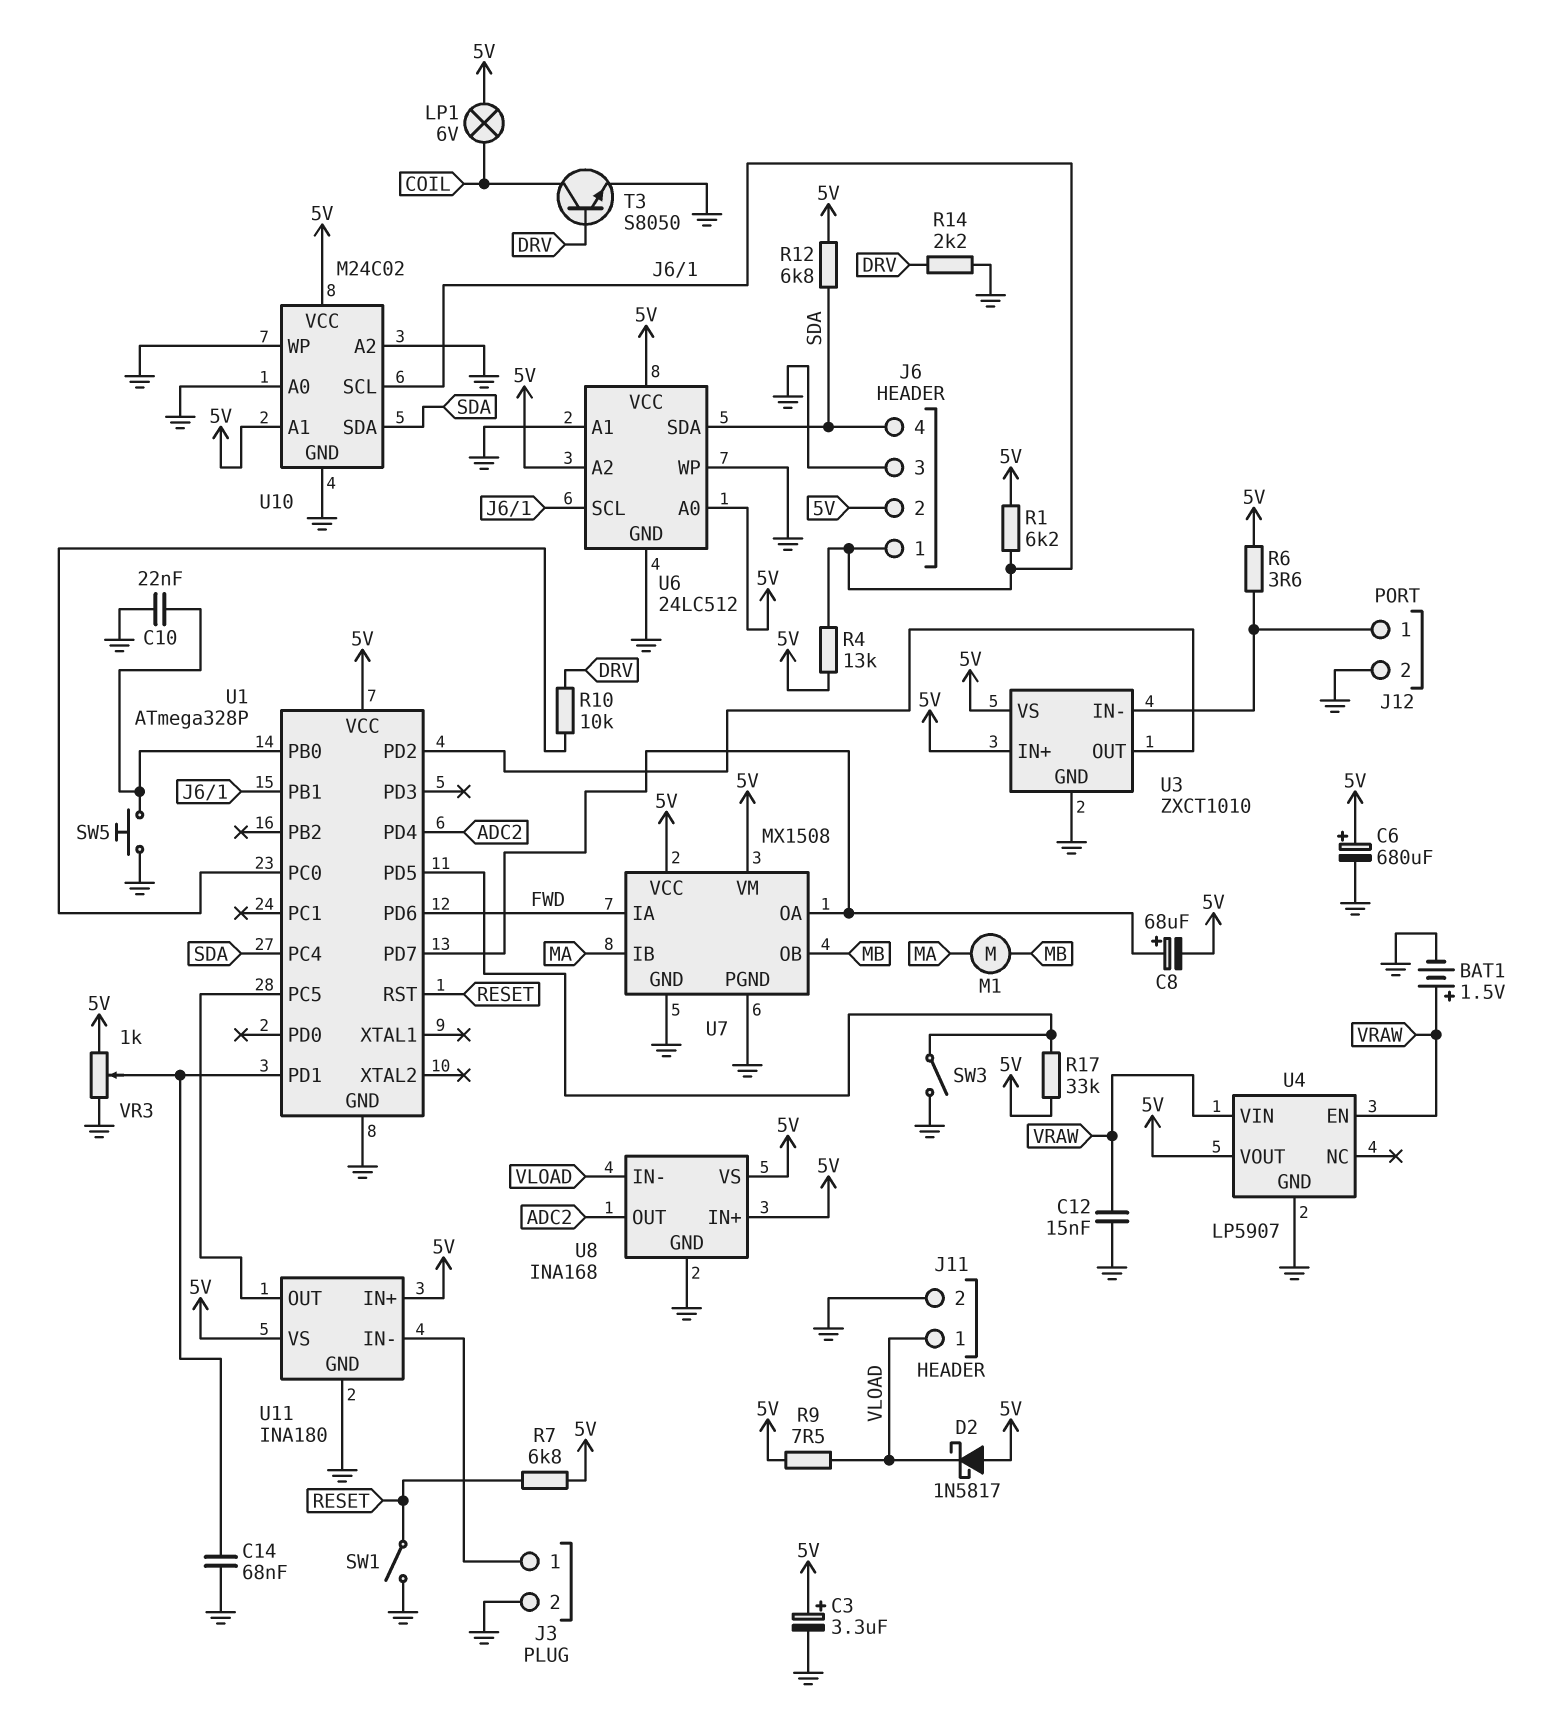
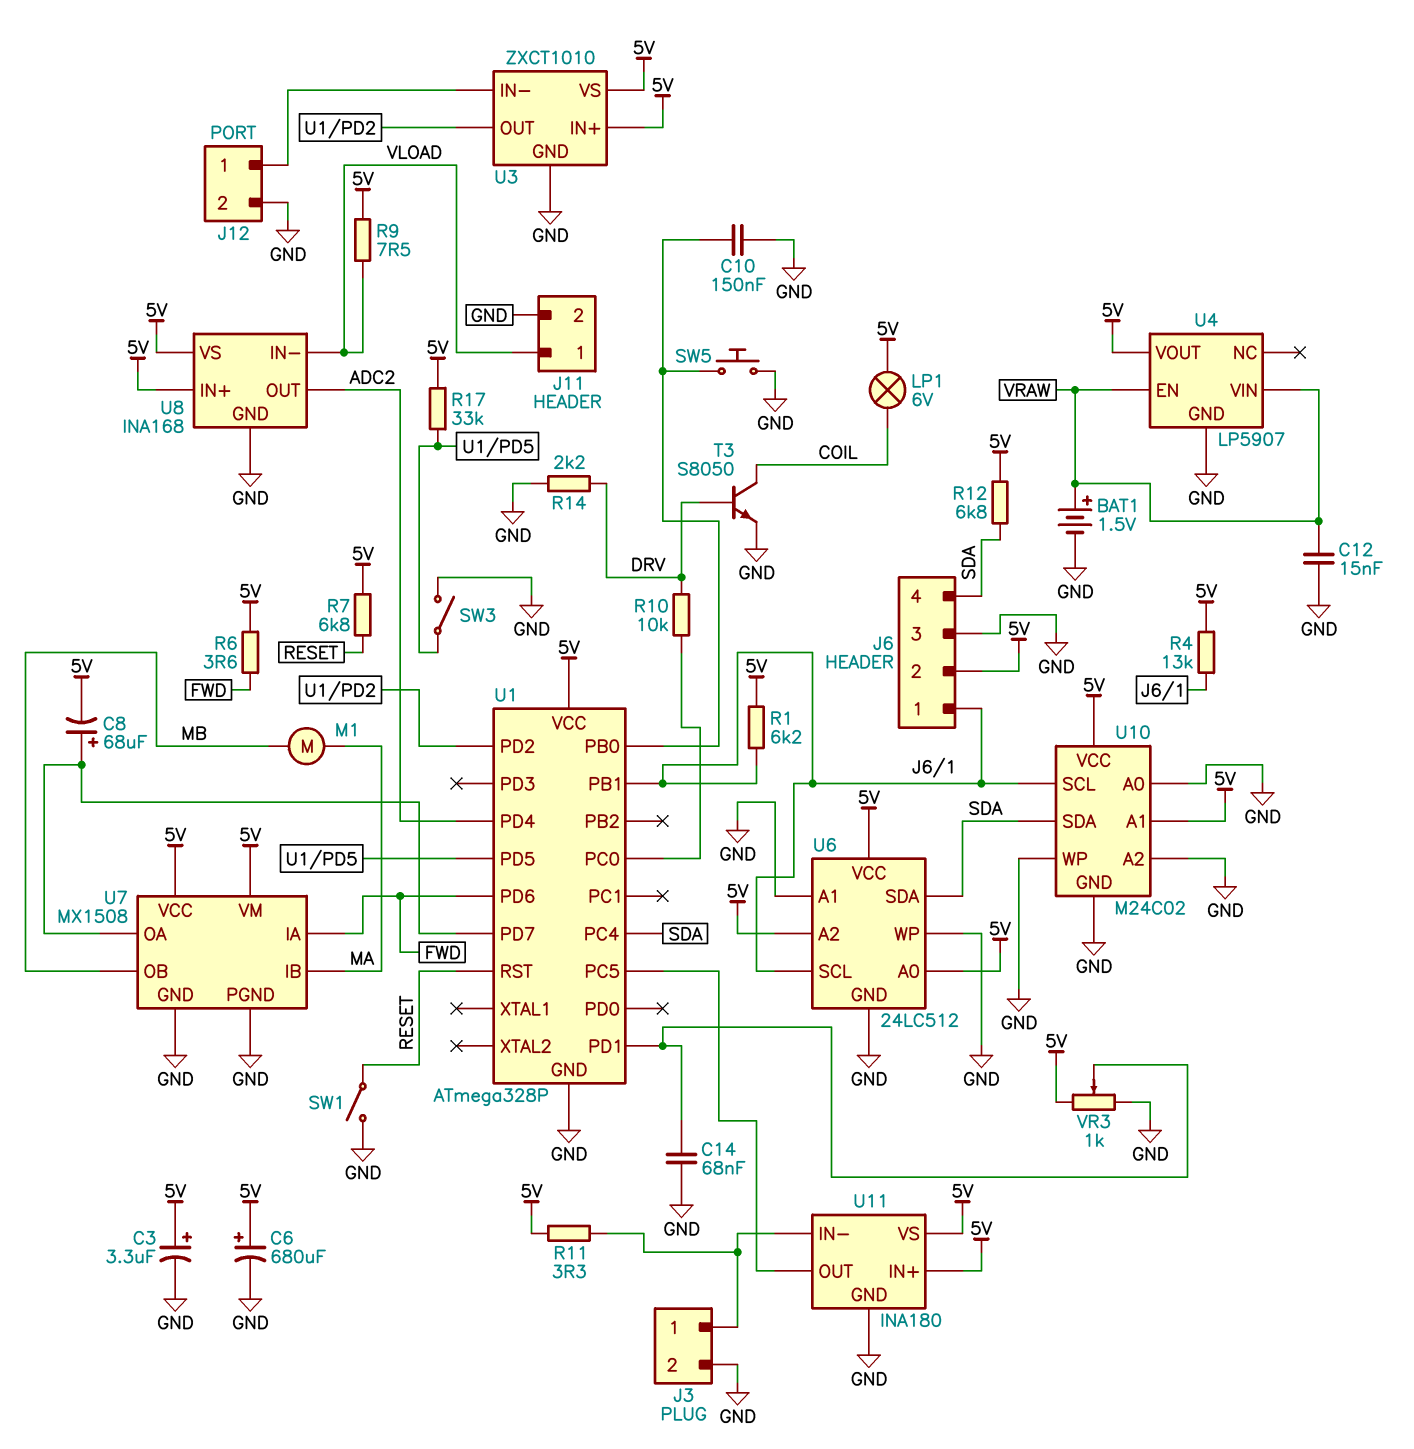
C10: 22nF (GND, U1/PB0) -> 150nF (GND, U1/PB0)
D2: schottky 1N5817 (A 5V, K VLOAD) -> none
R6: 3.6 (5V, J12/1) -> 3.6 (5V, FWD)
R11: none -> 3.3 (5V, J3/1)

